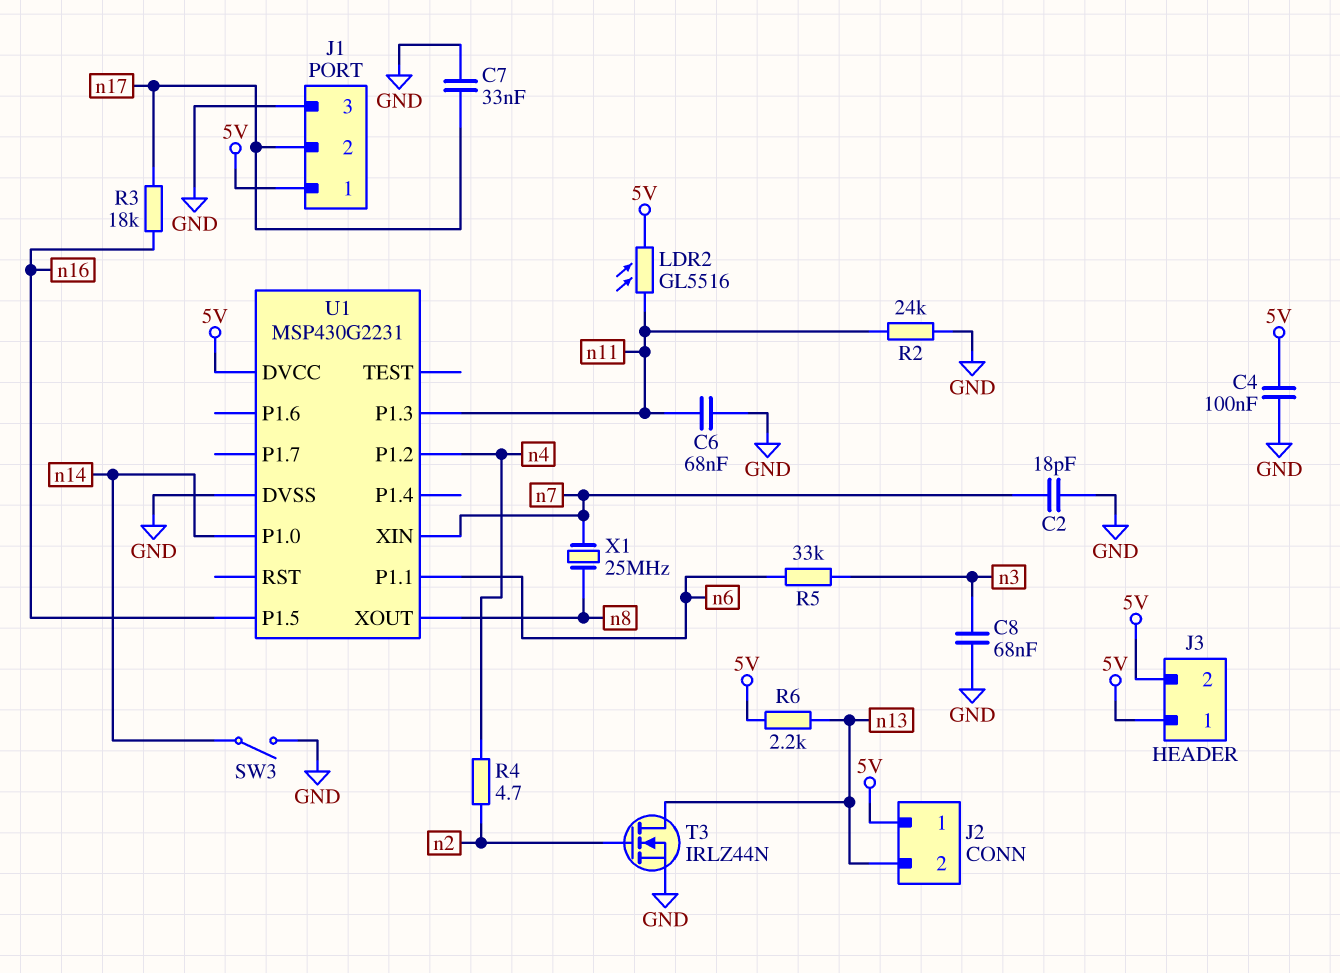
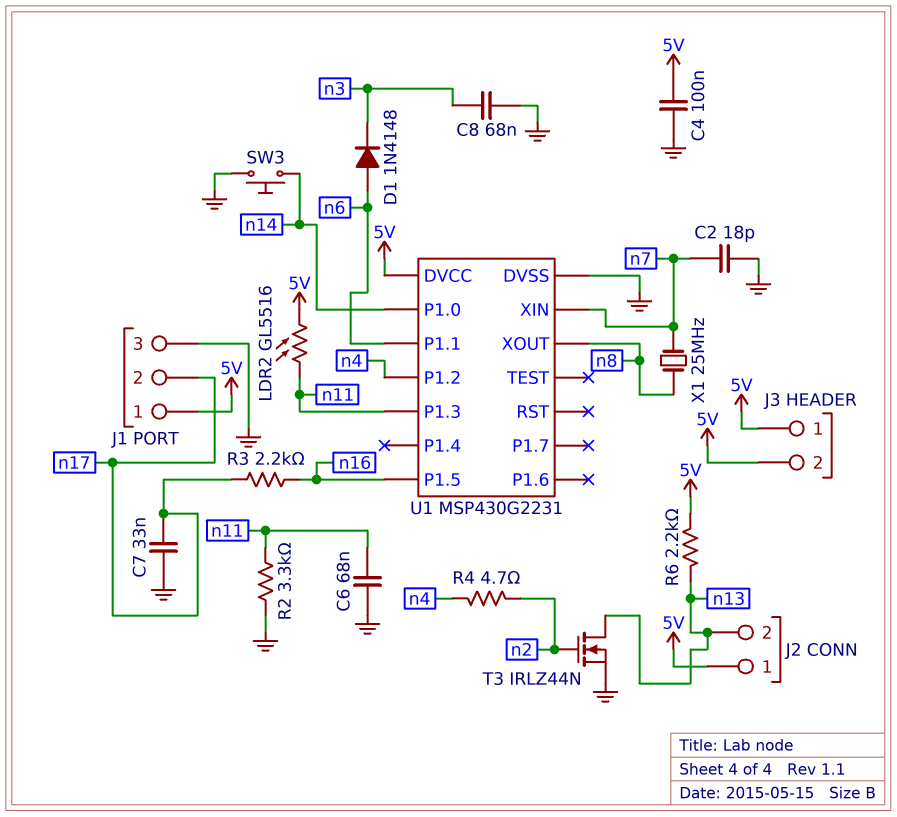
D1: none -> diode 1N4148 (A n6, K n3)
R2: 24k (GND, n11) -> 3.3k (GND, n11)
R3: 18k (n16, n17) -> 2.2k (n16, n17)
R5: 33k (n3, n6) -> none
SW3: switch (GND, n14) -> button (GND, n14)

